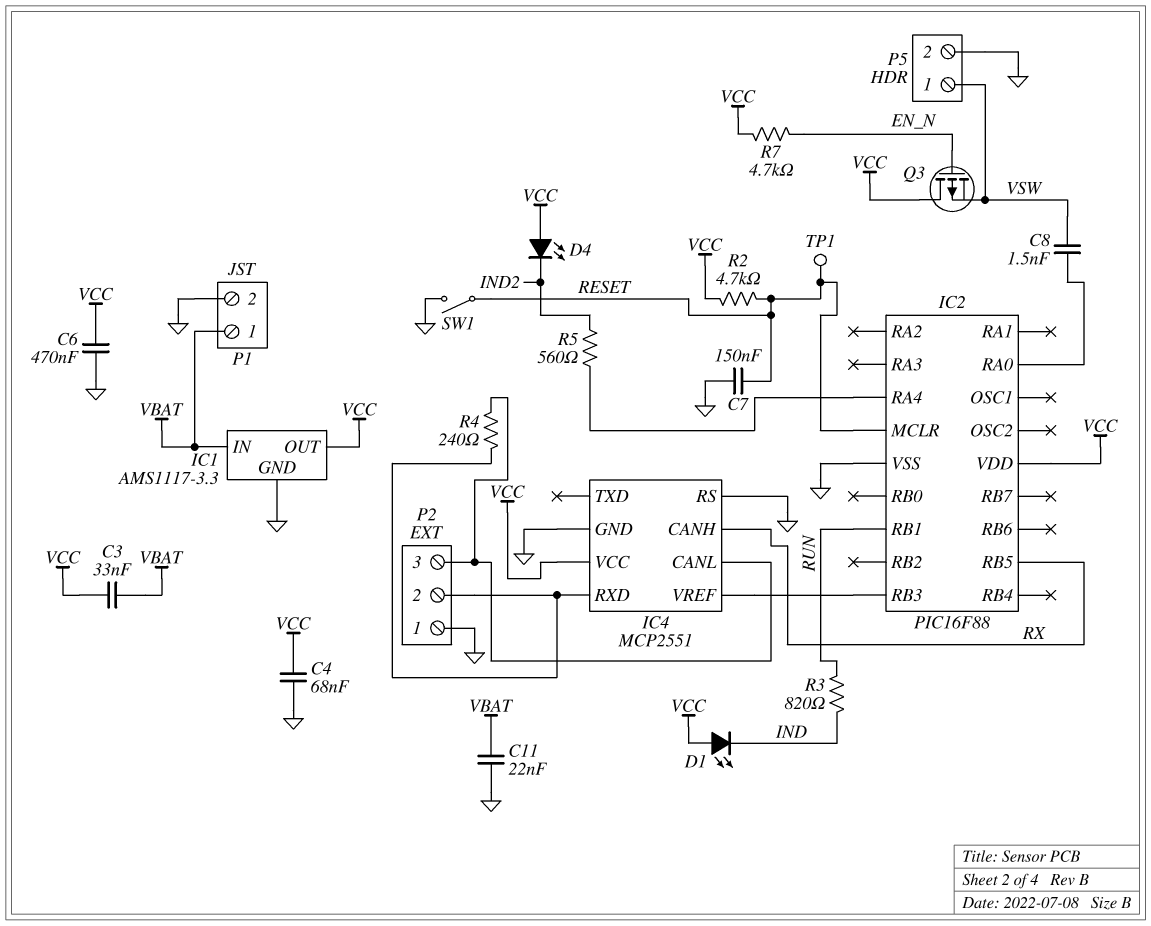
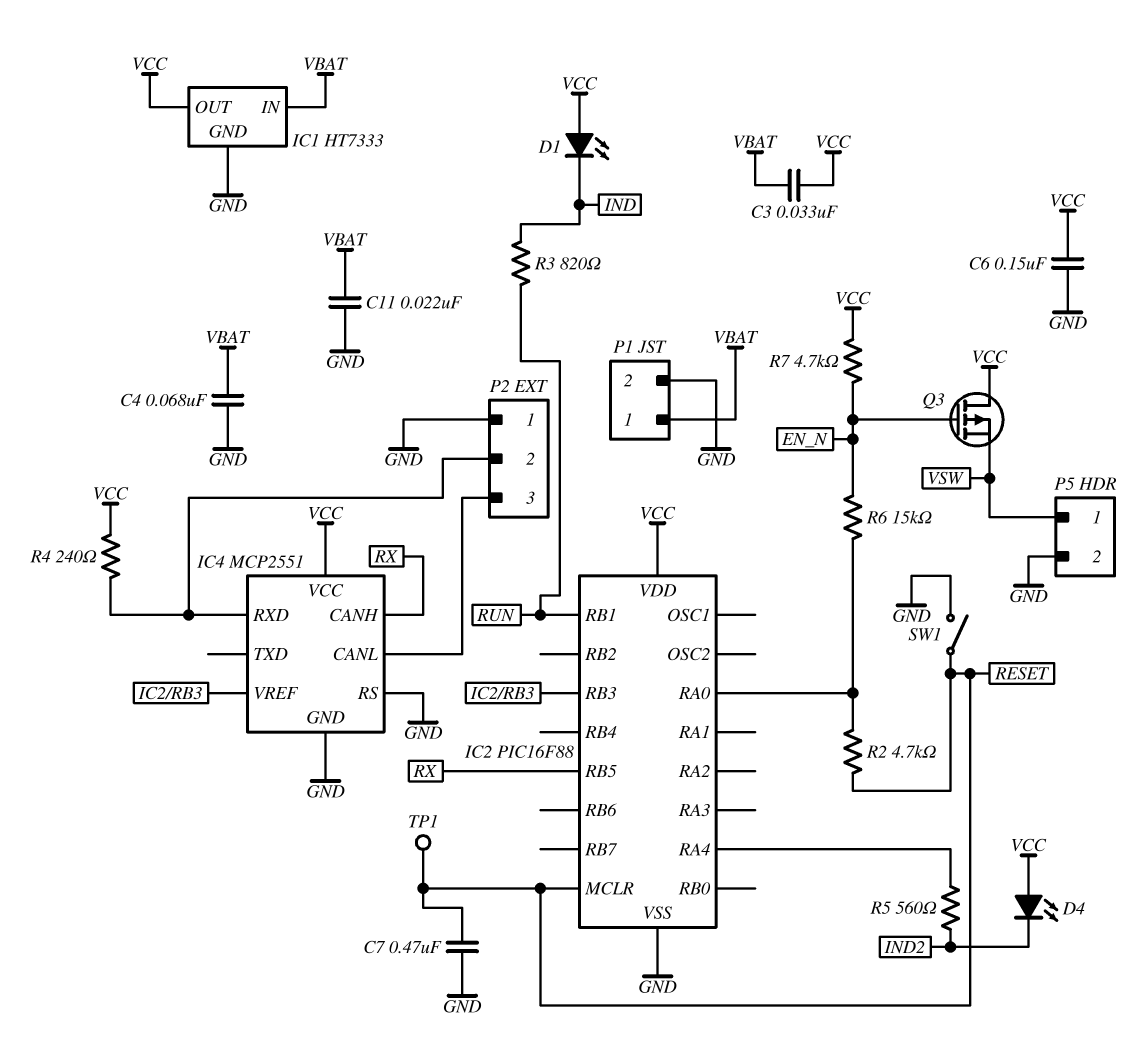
C4: 68nF (GND, VCC) -> 68nF (GND, VBAT)
C6: 470nF (GND, VCC) -> 150nF (GND, VCC)
C7: 150nF (GND, RESET) -> 470nF (GND, RESET)
C8: 1.5nF (IC2/RA0, VSW) -> none
IC1: AMS1117-3.3 -> HT7333
R2: 4.7k (RESET, VCC) -> 4.7k (IC2/RA0, RESET)
R4: 240 (IC4/CANL, IC4/RXD) -> 240 (IC4/RXD, VCC)
R6: none -> 15k (EN_N, IC2/RA0)

